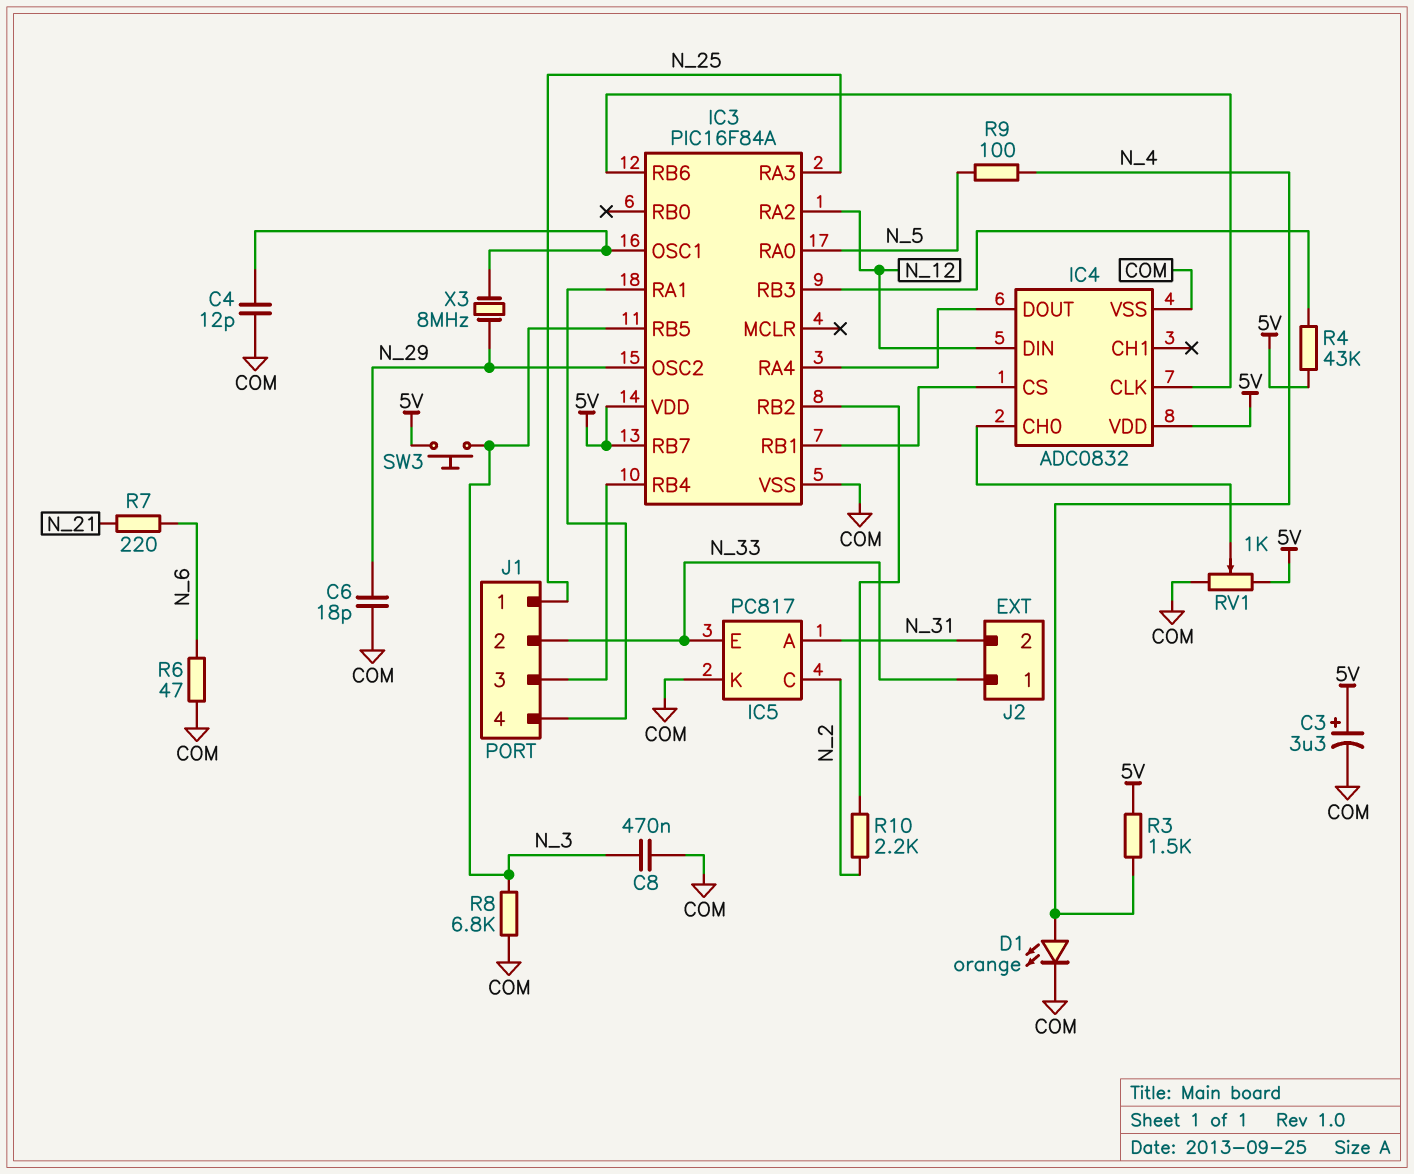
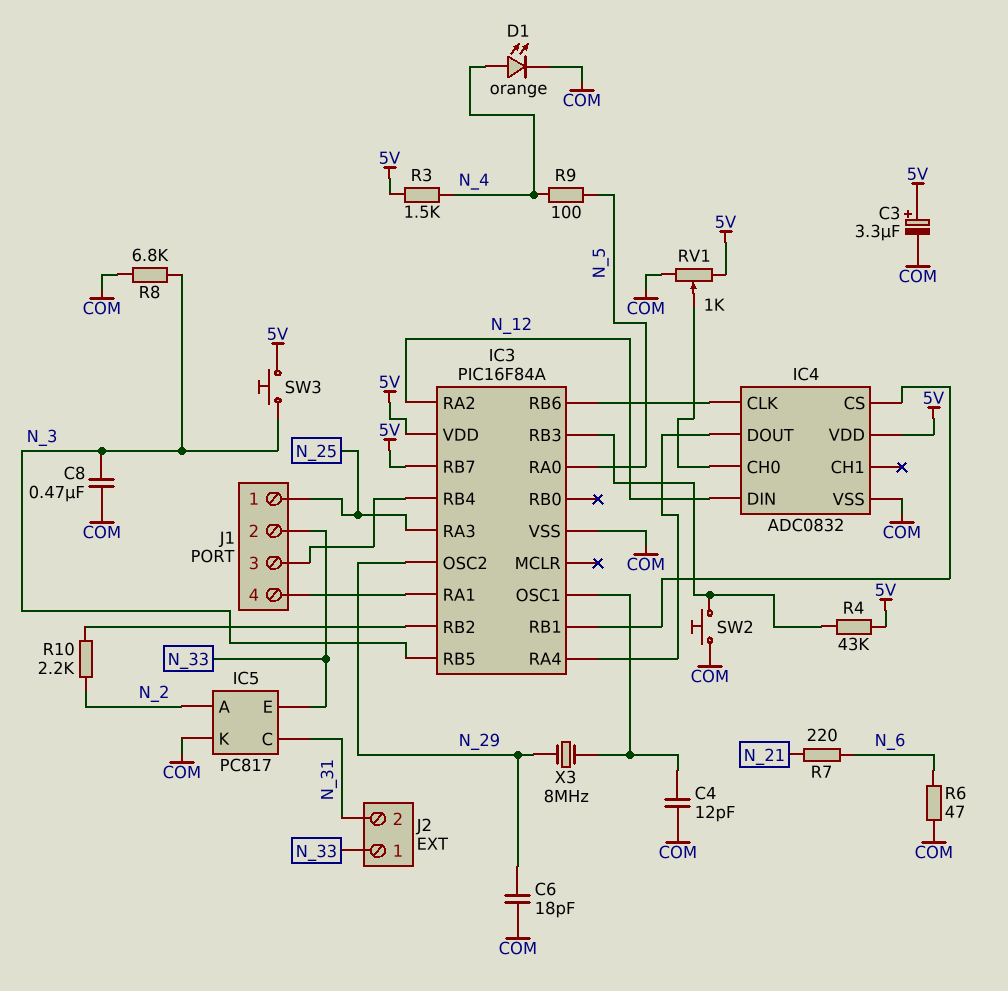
IC5 pin A: N_31 -> N_2
IC5 pin C: N_2 -> N_31
SW2: none -> button (COM, IC3/RB3)

